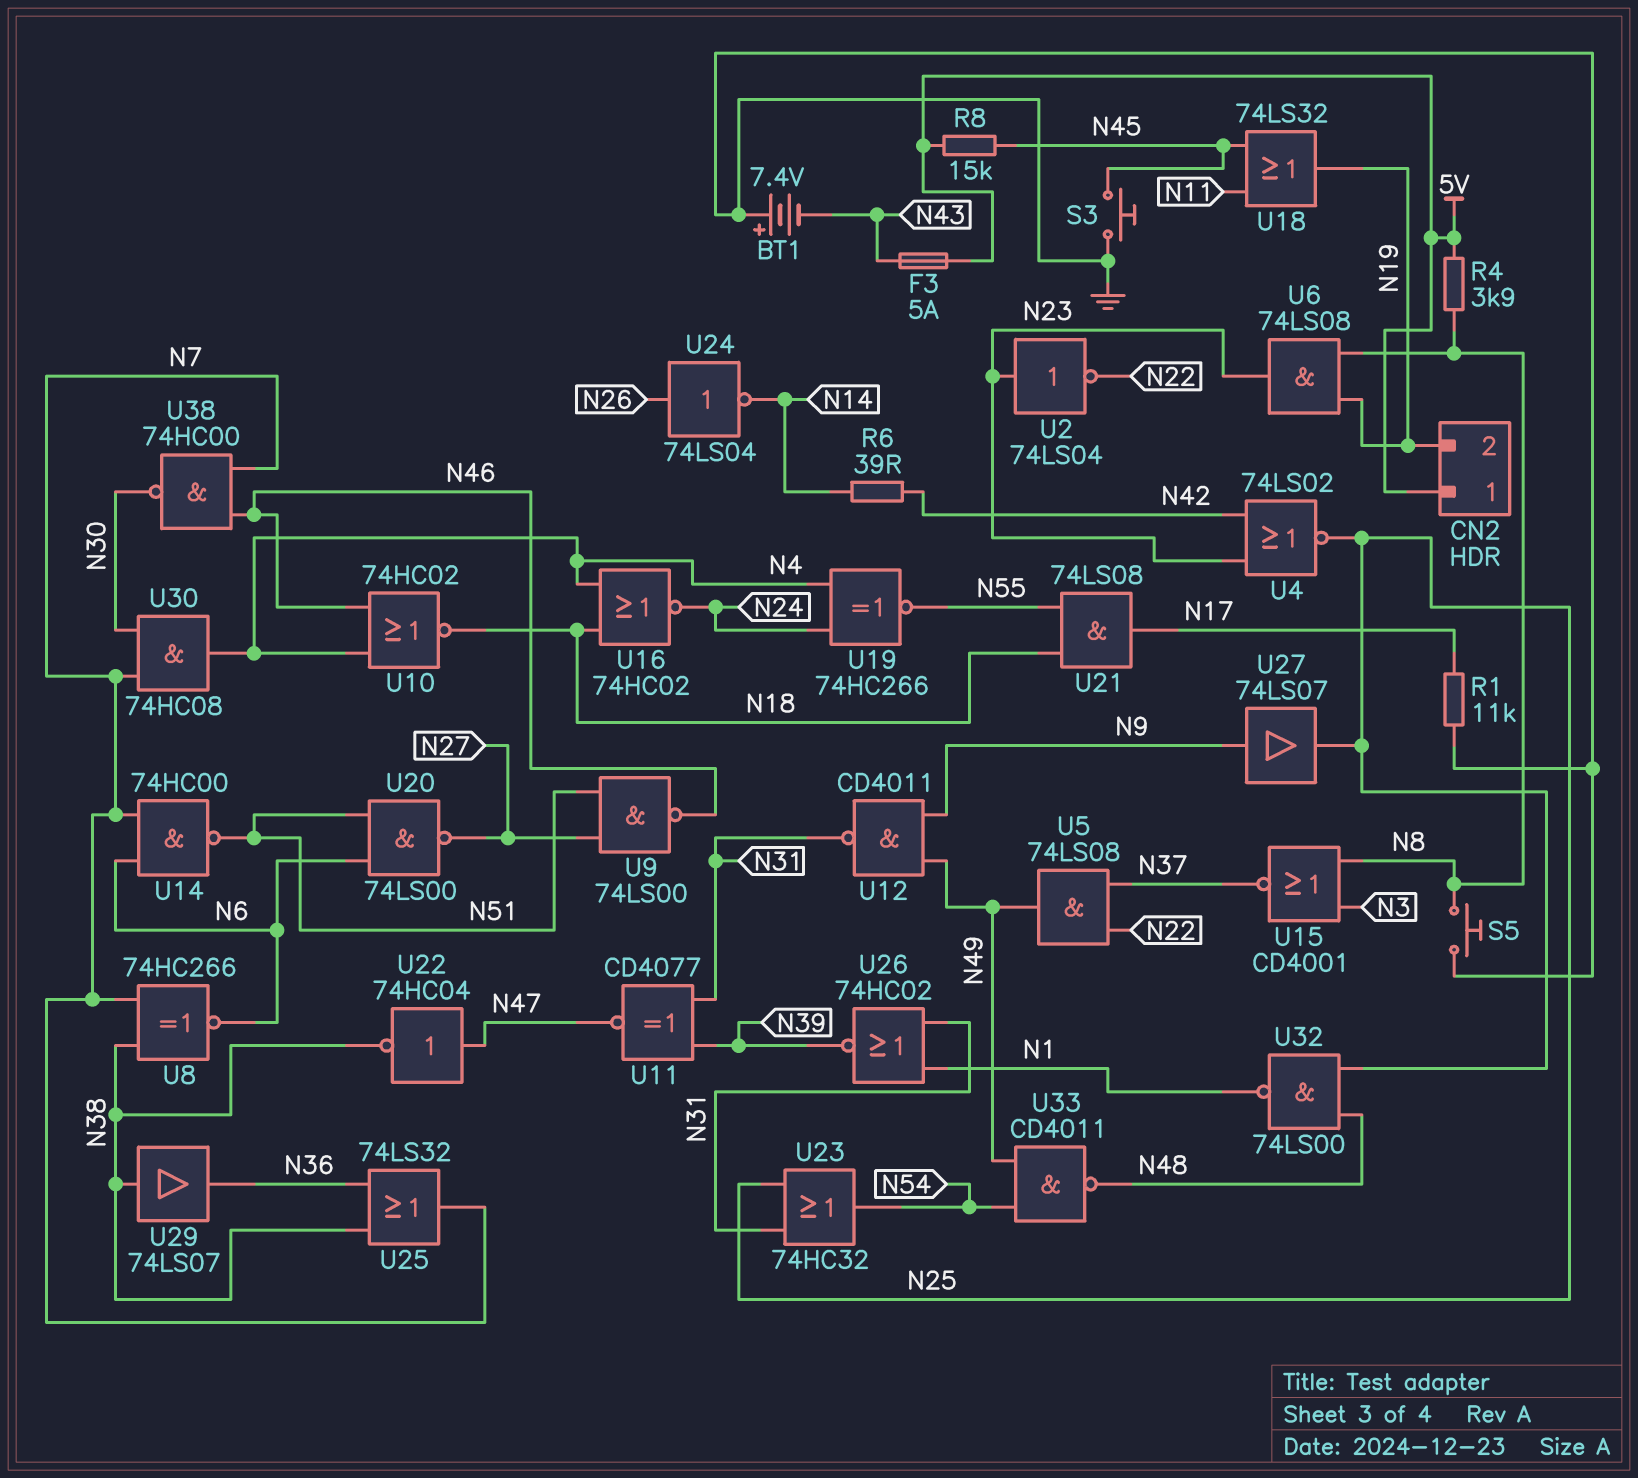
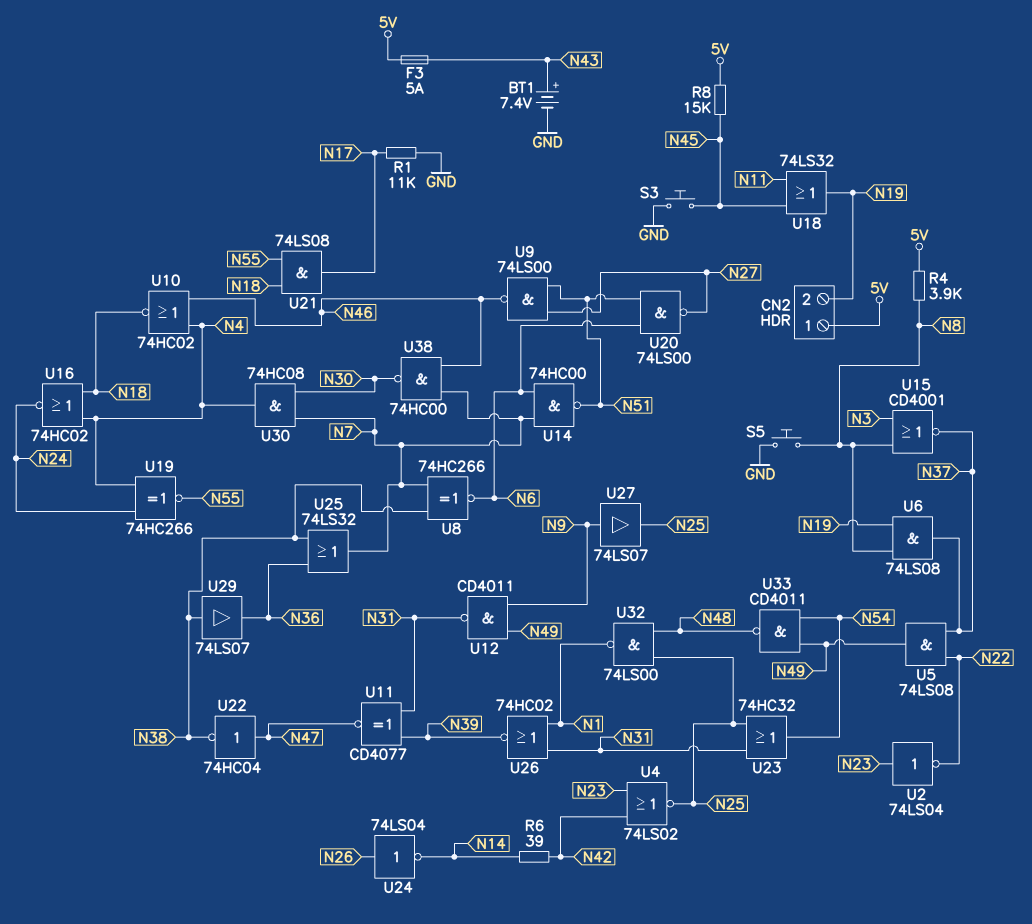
BT1: 7.4V (plus GND, minus N43) -> 7.4V (plus N43, minus GND)
U6: AND 74LS08 (in N8, in N19, out N23) -> AND 74LS08 (in N8, in N19, out N37)

